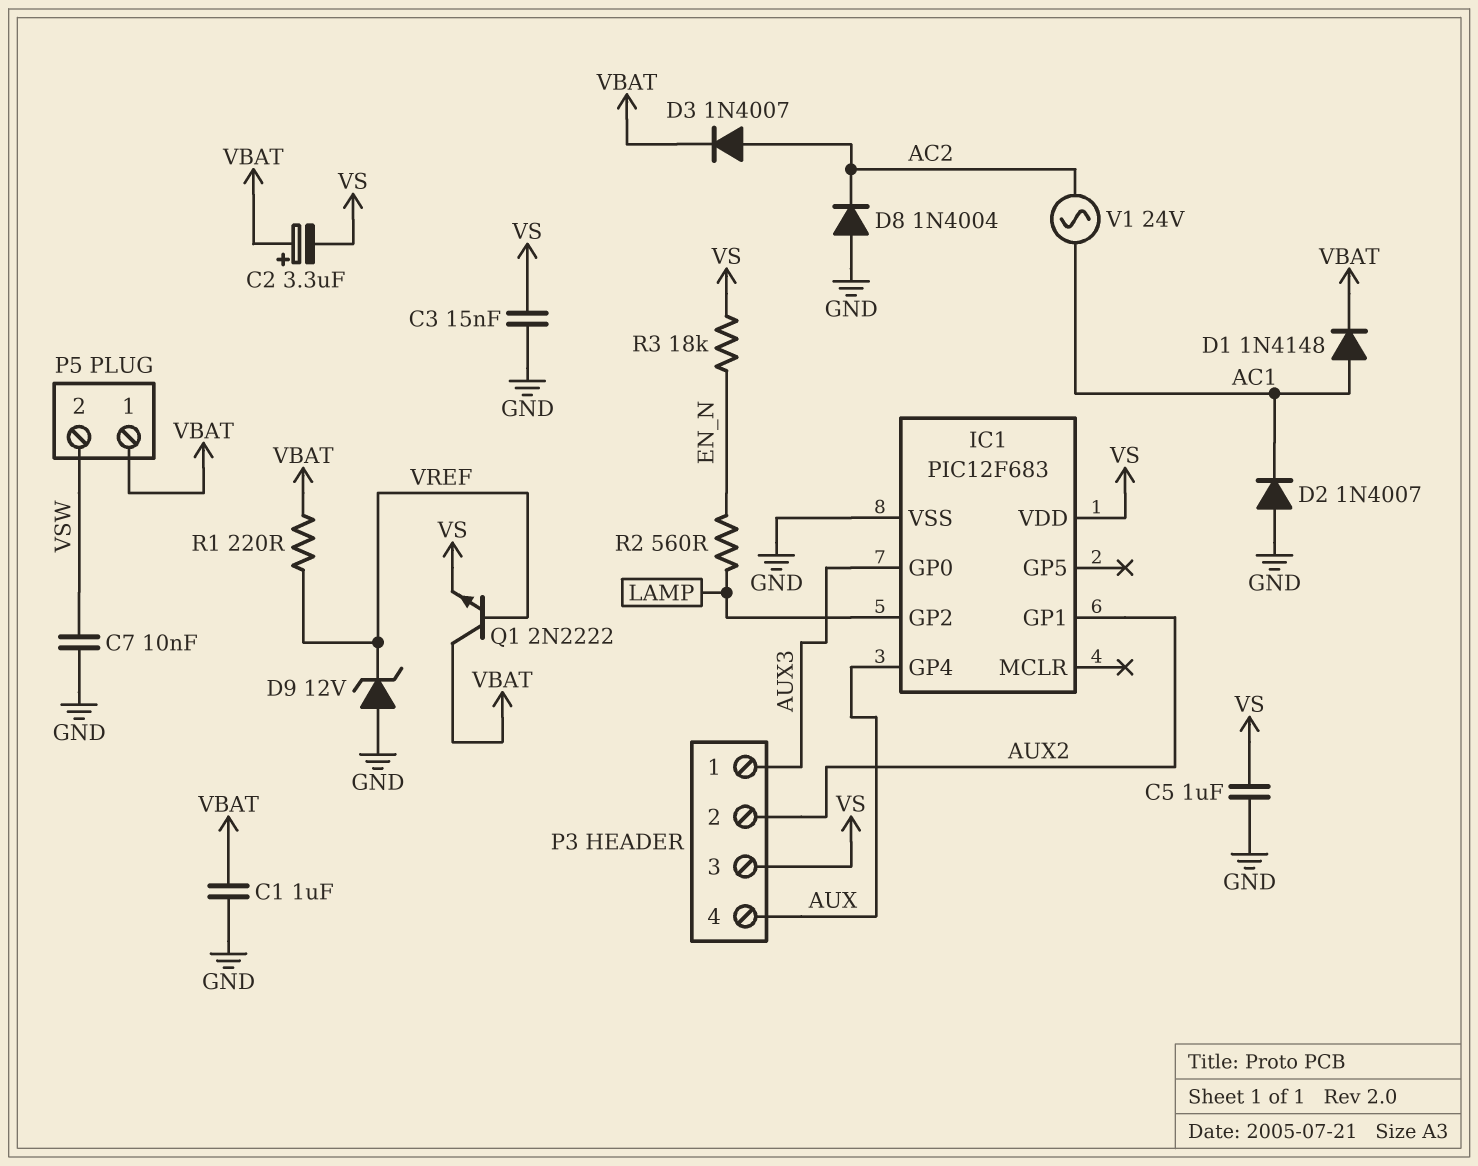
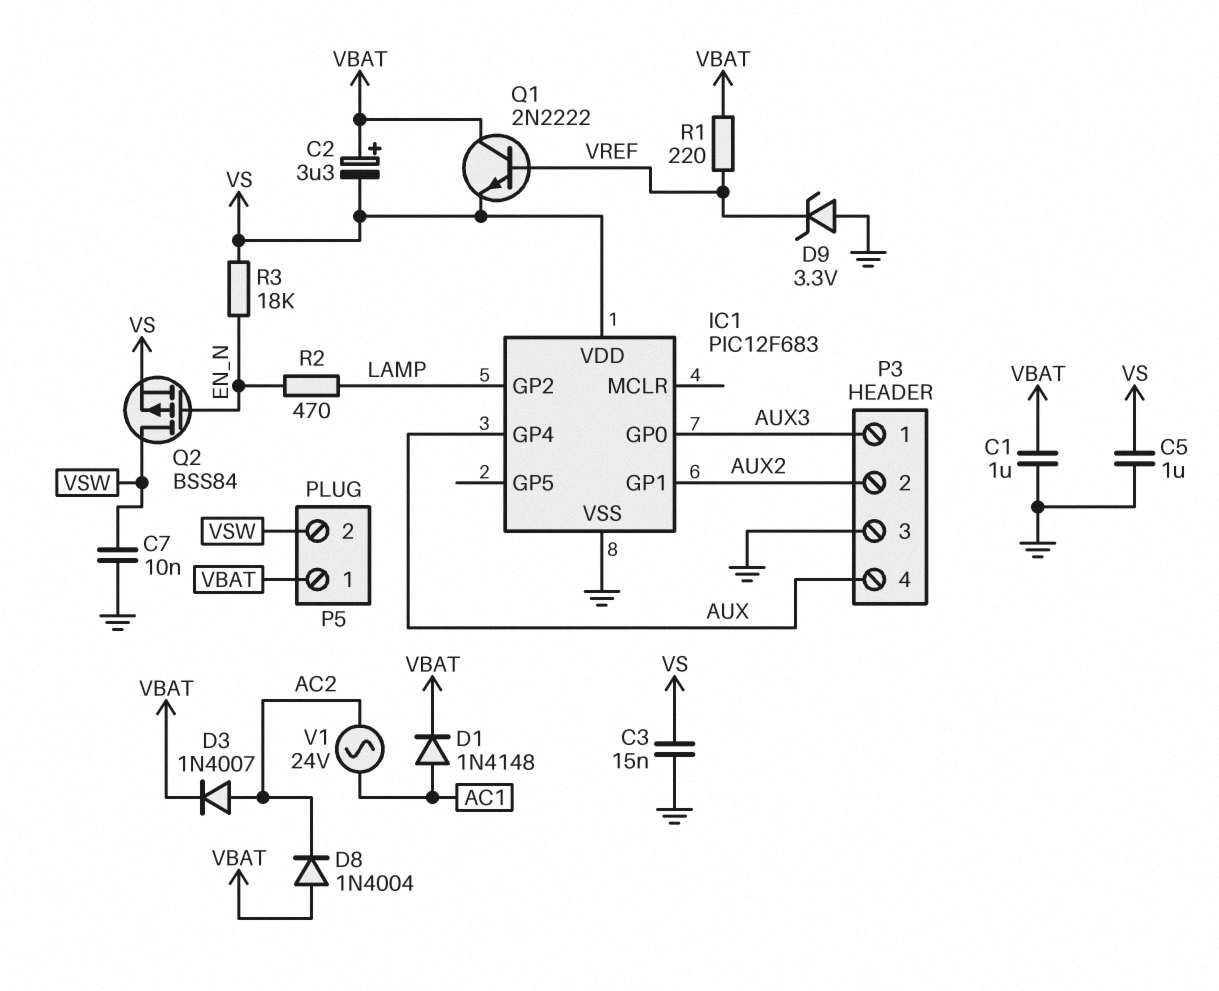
D2: diode 1N4007 (A GND, K AC1) -> none
D8: diode 1N4004 (A GND, K AC2) -> diode 1N4004 (A VBAT, K AC2)
D9: zener 12V (A GND, K VREF) -> zener 3.3V (A GND, K VREF)
P3 pin 3: VS -> GND
Q2: none -> PMOS BSS84 (G EN_N, D VSW, S VS)
R2: 560 (EN_N, LAMP) -> 470 (EN_N, LAMP)

